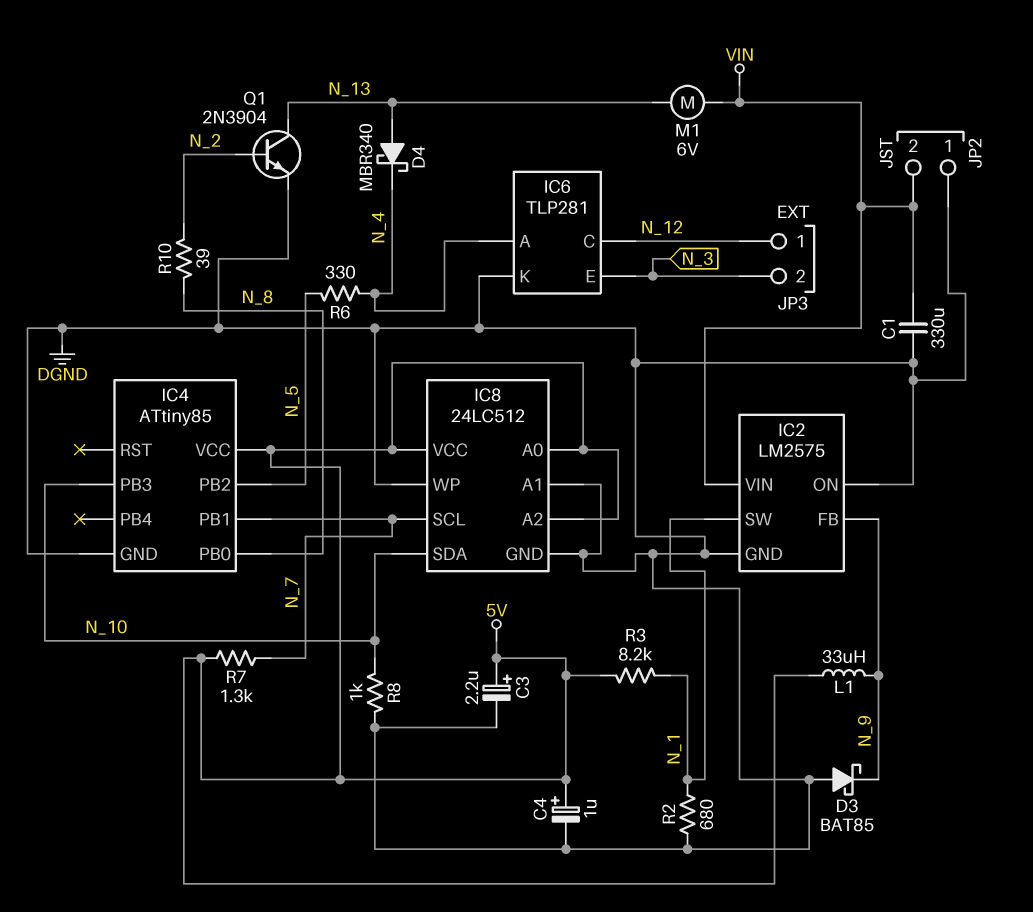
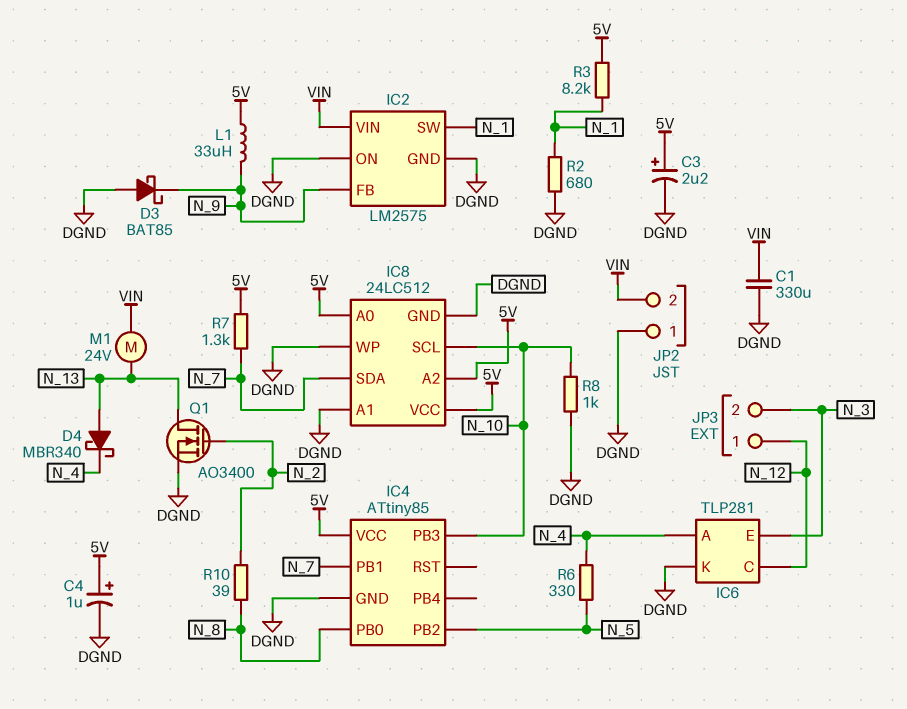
IC8 pin SCL: N_7 -> N_10
IC8 pin SDA: N_10 -> N_7
M1: motor 6V (N_13, VIN) -> motor 24V (N_13, VIN)
Q1: NPN 2N3904 (B N_2, C N_13, E DGND) -> NMOS AO3400 (G N_2, D N_13, S DGND)

